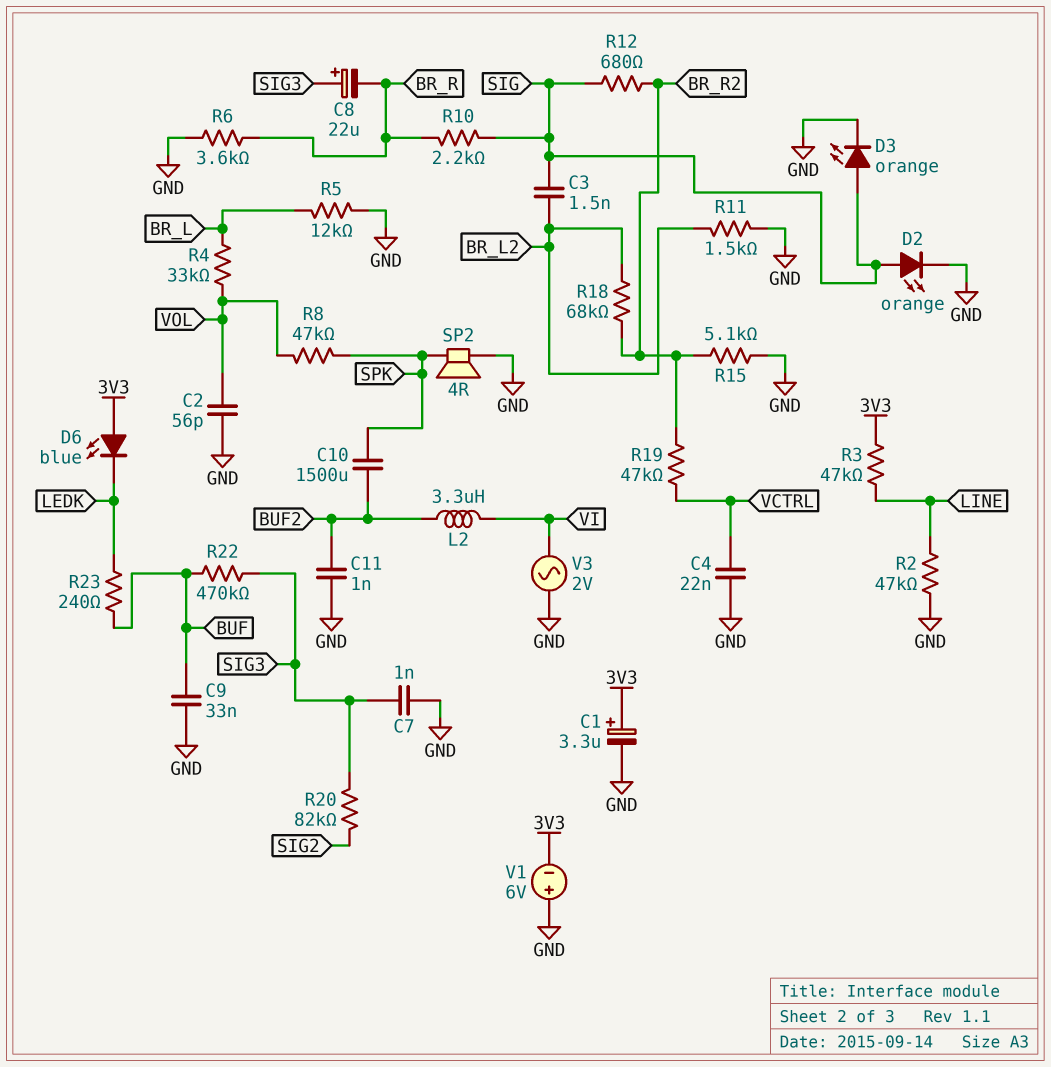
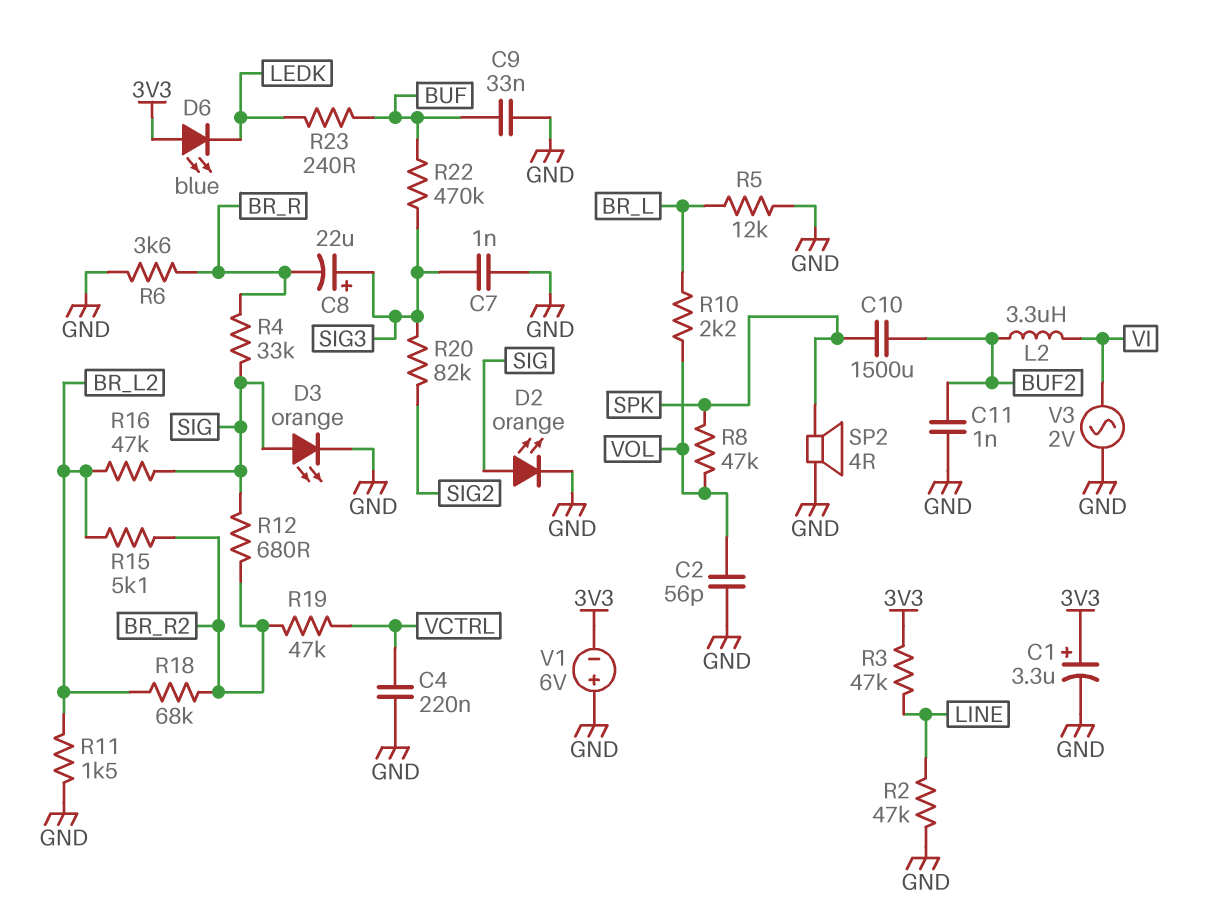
C3: 1.5nF (BR_L2, SIG) -> none
C4: 22nF (GND, VCTRL) -> 220nF (GND, VCTRL)
R4: 33k (BR_L, VOL) -> 33k (BR_R, SIG)
R10: 2.2k (BR_R, SIG) -> 2.2k (BR_L, VOL)
R15: 5.1k (BR_R2, GND) -> 5.1k (BR_L2, BR_R2)
R16: none -> 47k (BR_L2, SIG)

